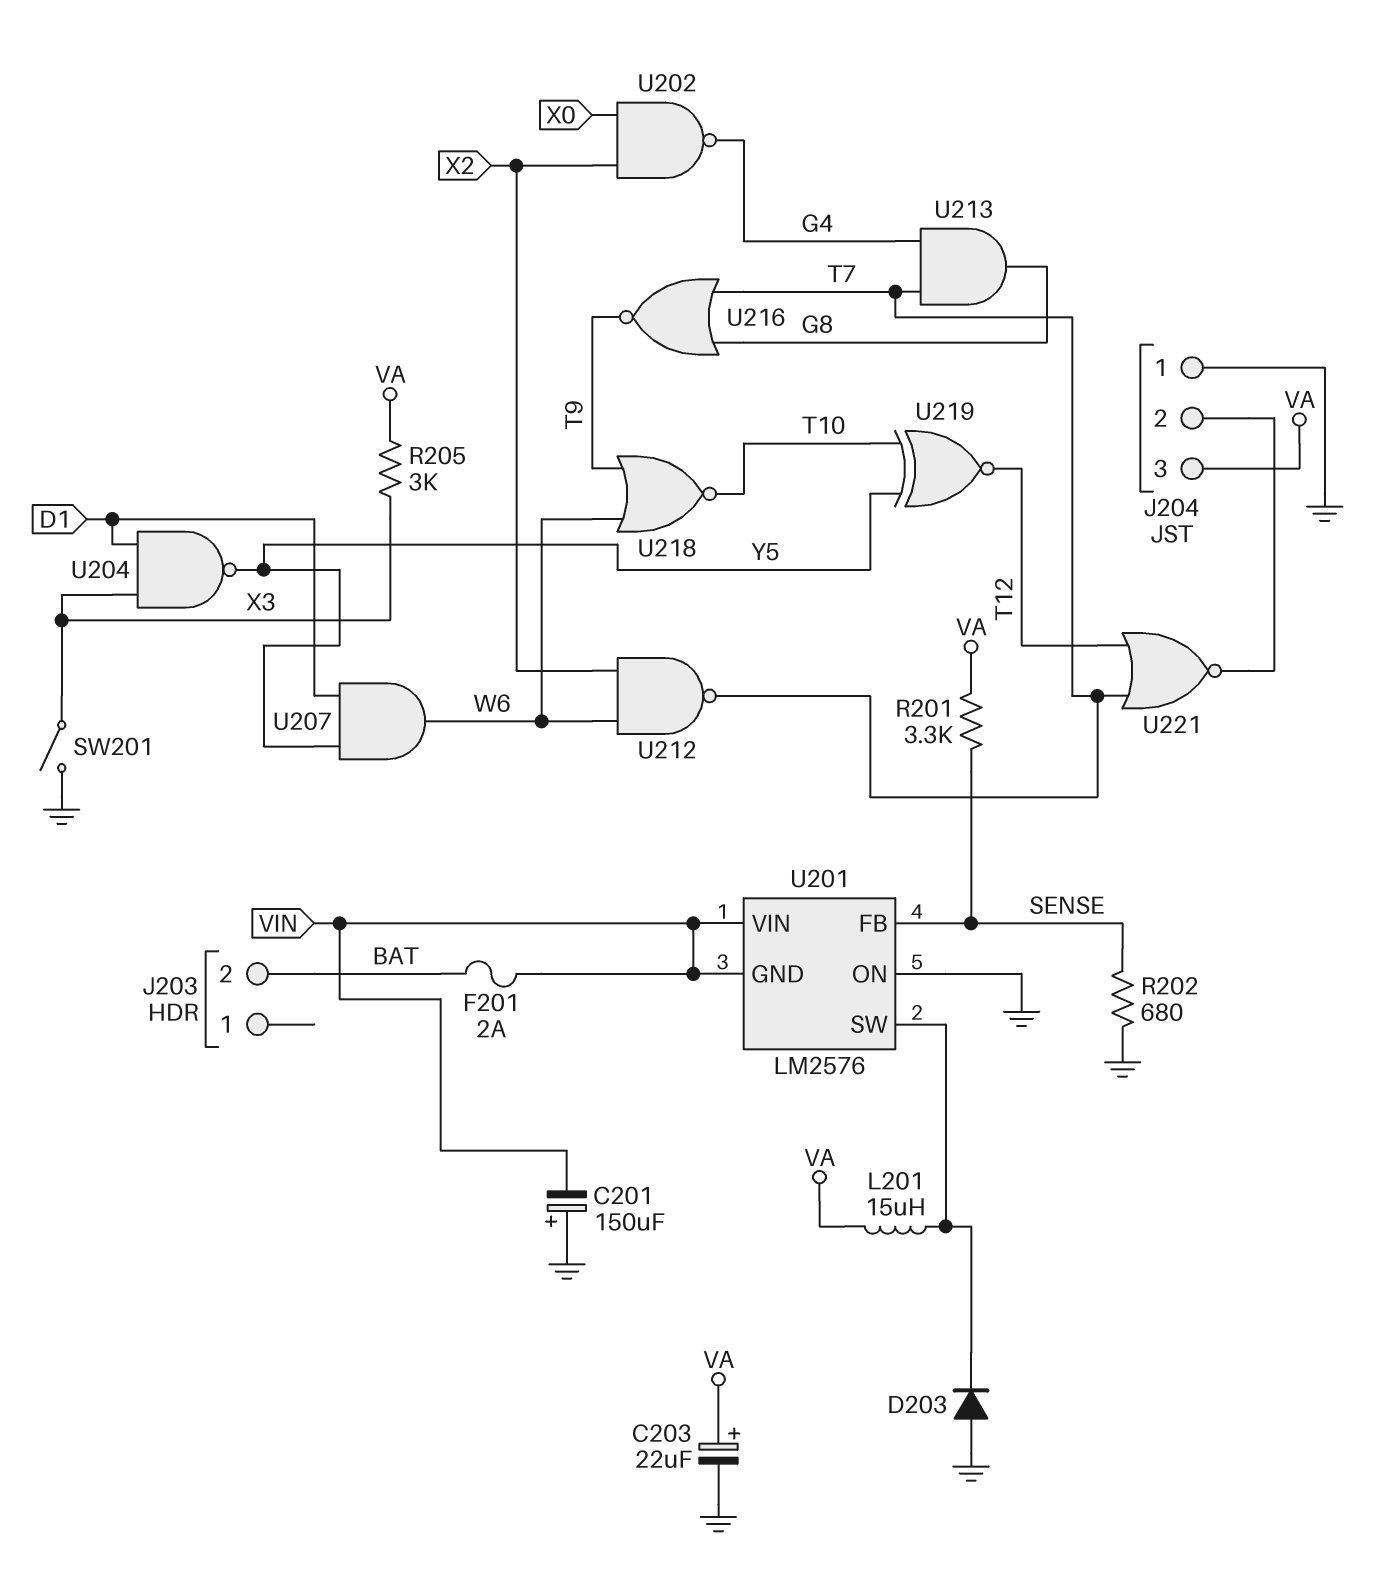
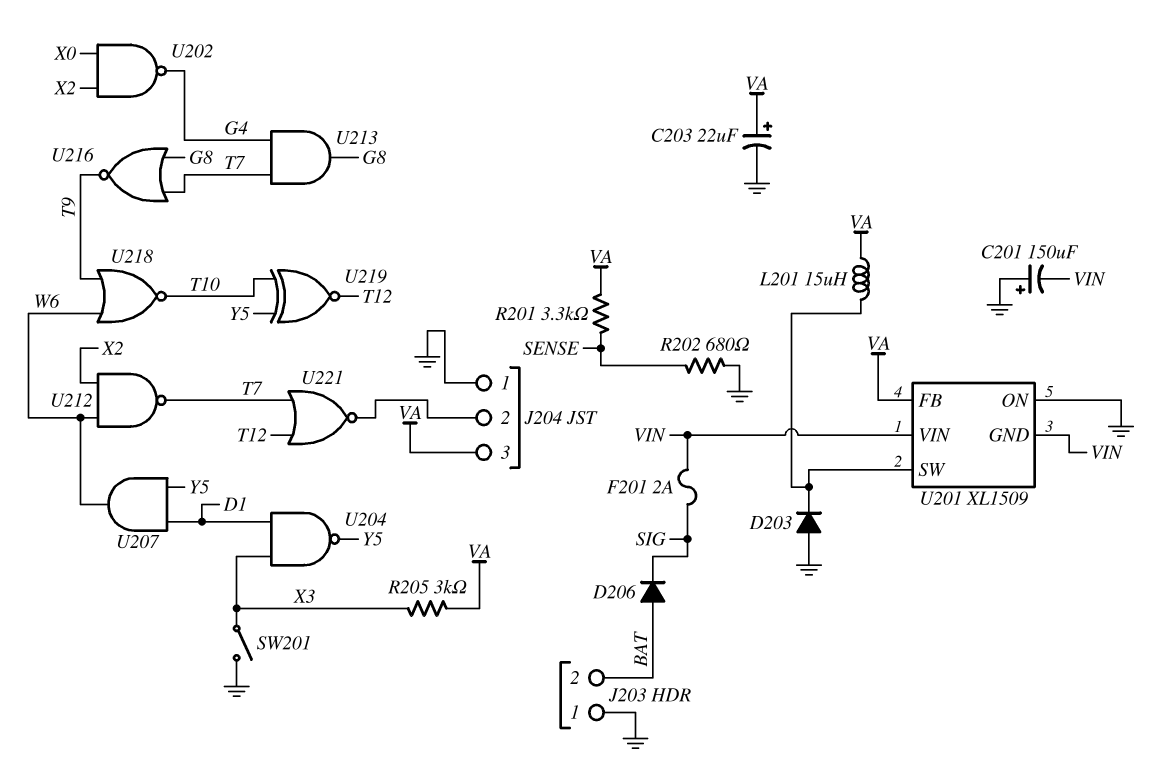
D206: none -> diode (A BAT, K SIG)
F201: 2A (BAT, VIN) -> 2A (SIG, VIN)
J203 pin 1: none -> GND
U201: LM2576 -> XL1509
U201 pin FB: SENSE -> VA

